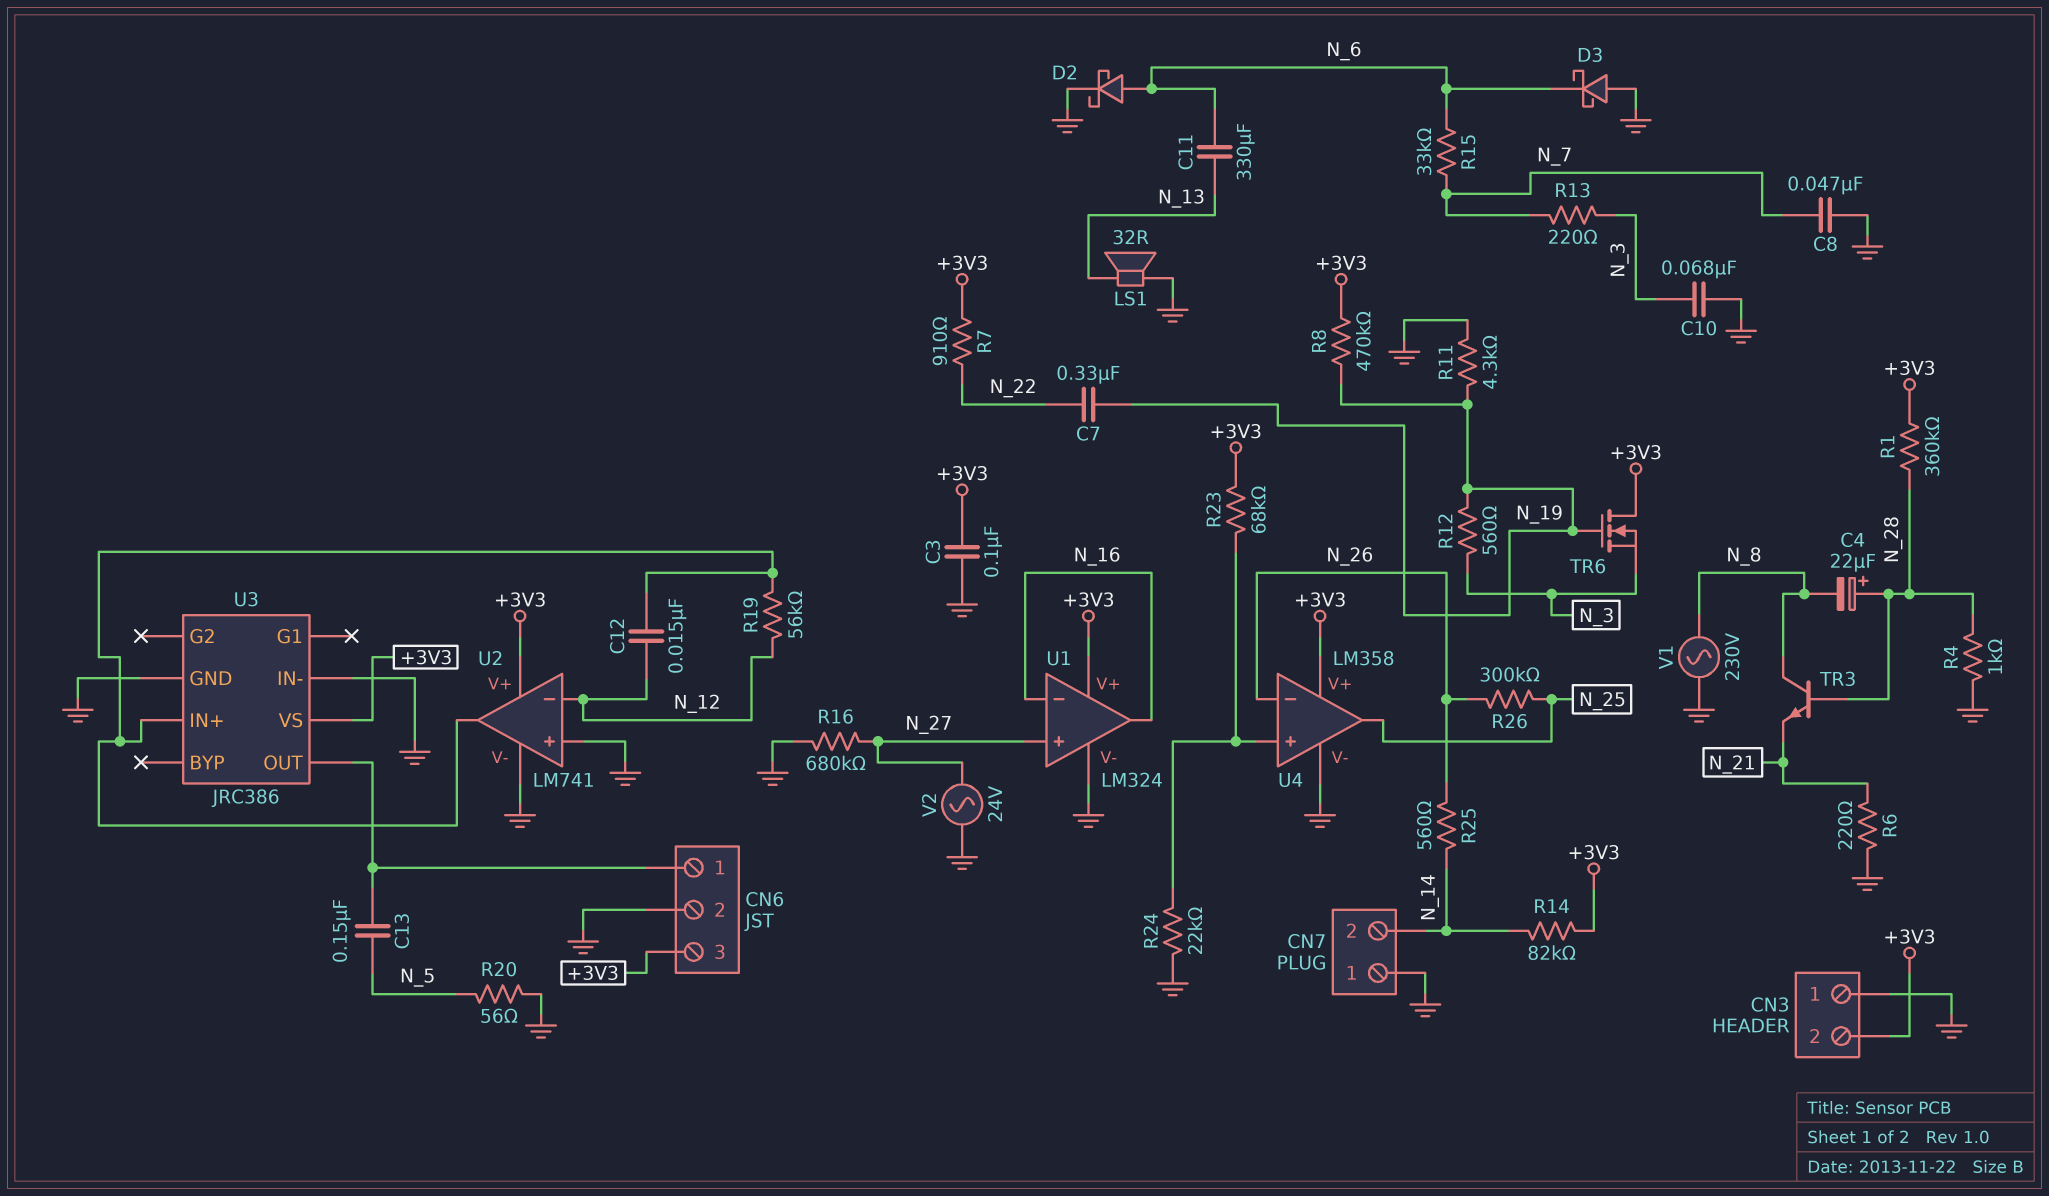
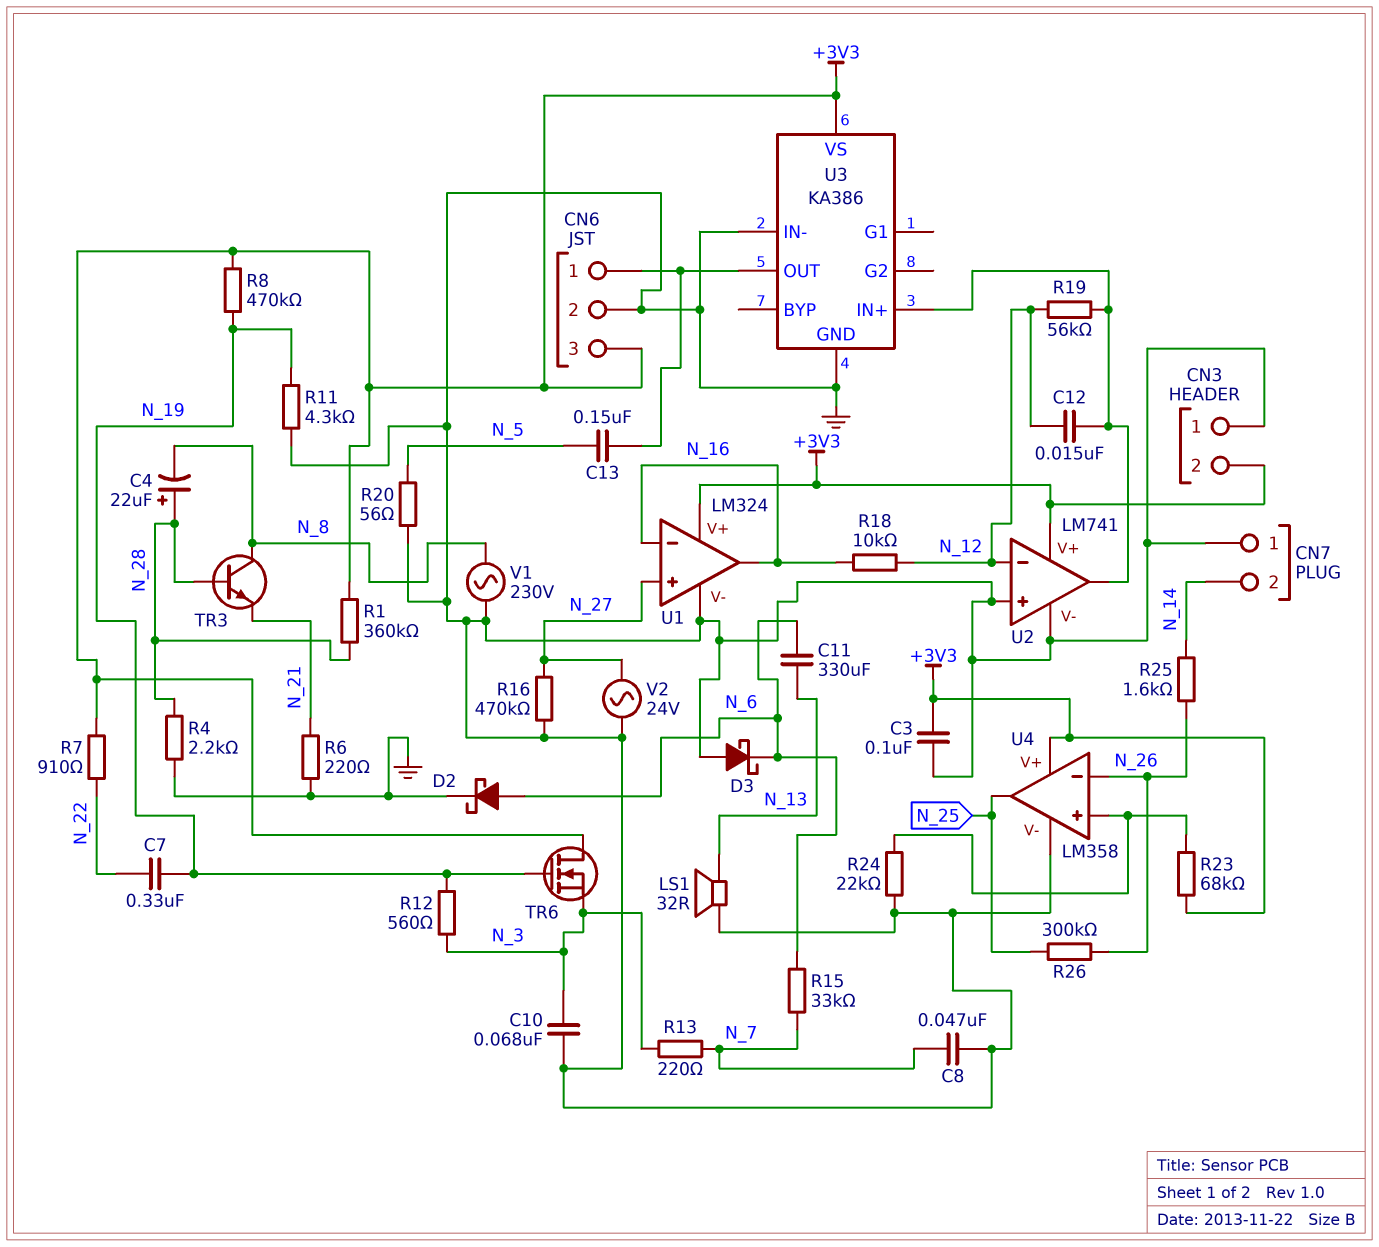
R4: 1k (GND, N_28) -> 2.2k (GND, N_28)
R14: 82k (+3V3, N_14) -> none
R16: 680k (GND, N_27) -> 470k (GND, N_27)
R18: none -> 10k (N_12, N_16)
R25: 560 (N_14, N_26) -> 1.6k (N_14, N_26)
U3: JRC386 -> KA386

